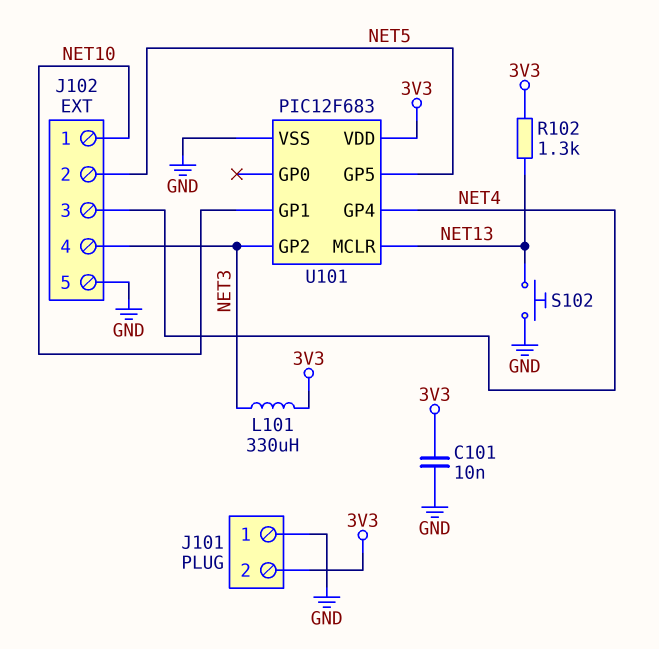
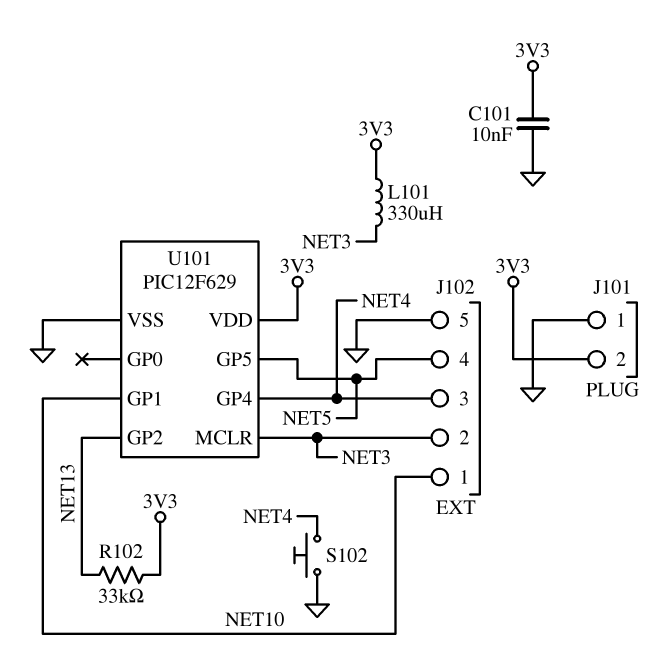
J102 pin 2: NET5 -> NET3
J102 pin 4: NET3 -> NET5
R102: 1.3k (3V3, NET13) -> 33k (3V3, NET13)
S102: button (GND, NET13) -> button (GND, NET4)
U101: PIC12F683 -> PIC12F629
U101 pin GP2: NET3 -> NET13
U101 pin MCLR: NET13 -> NET3

